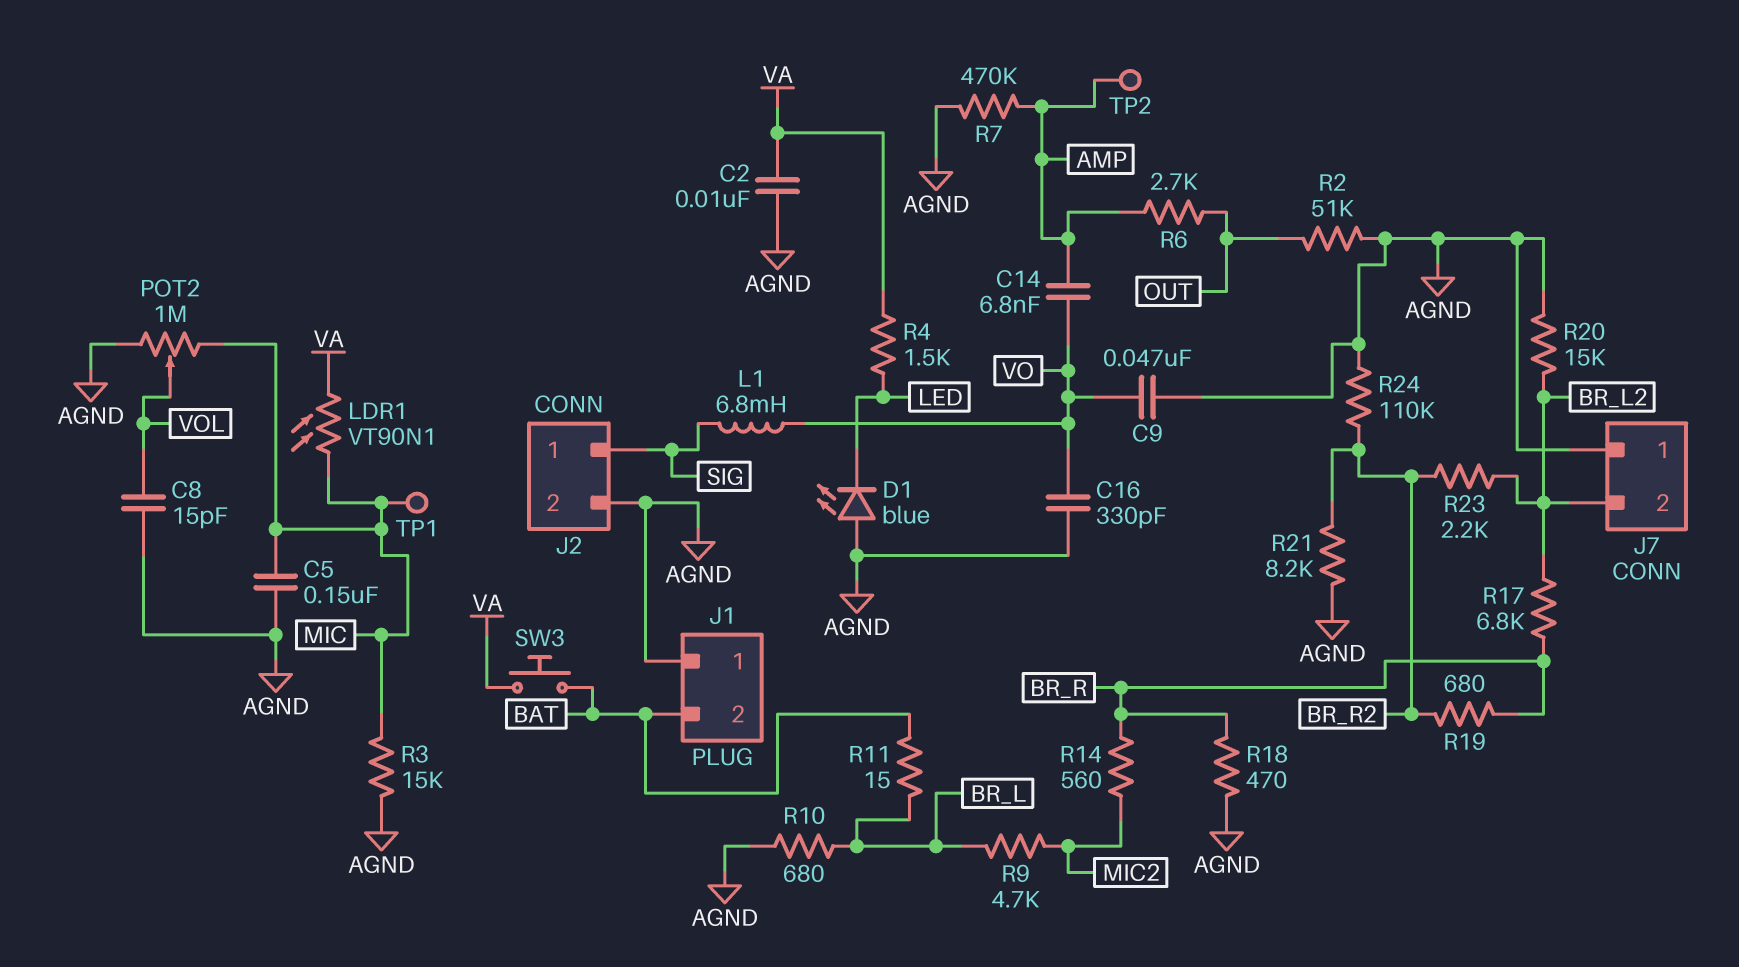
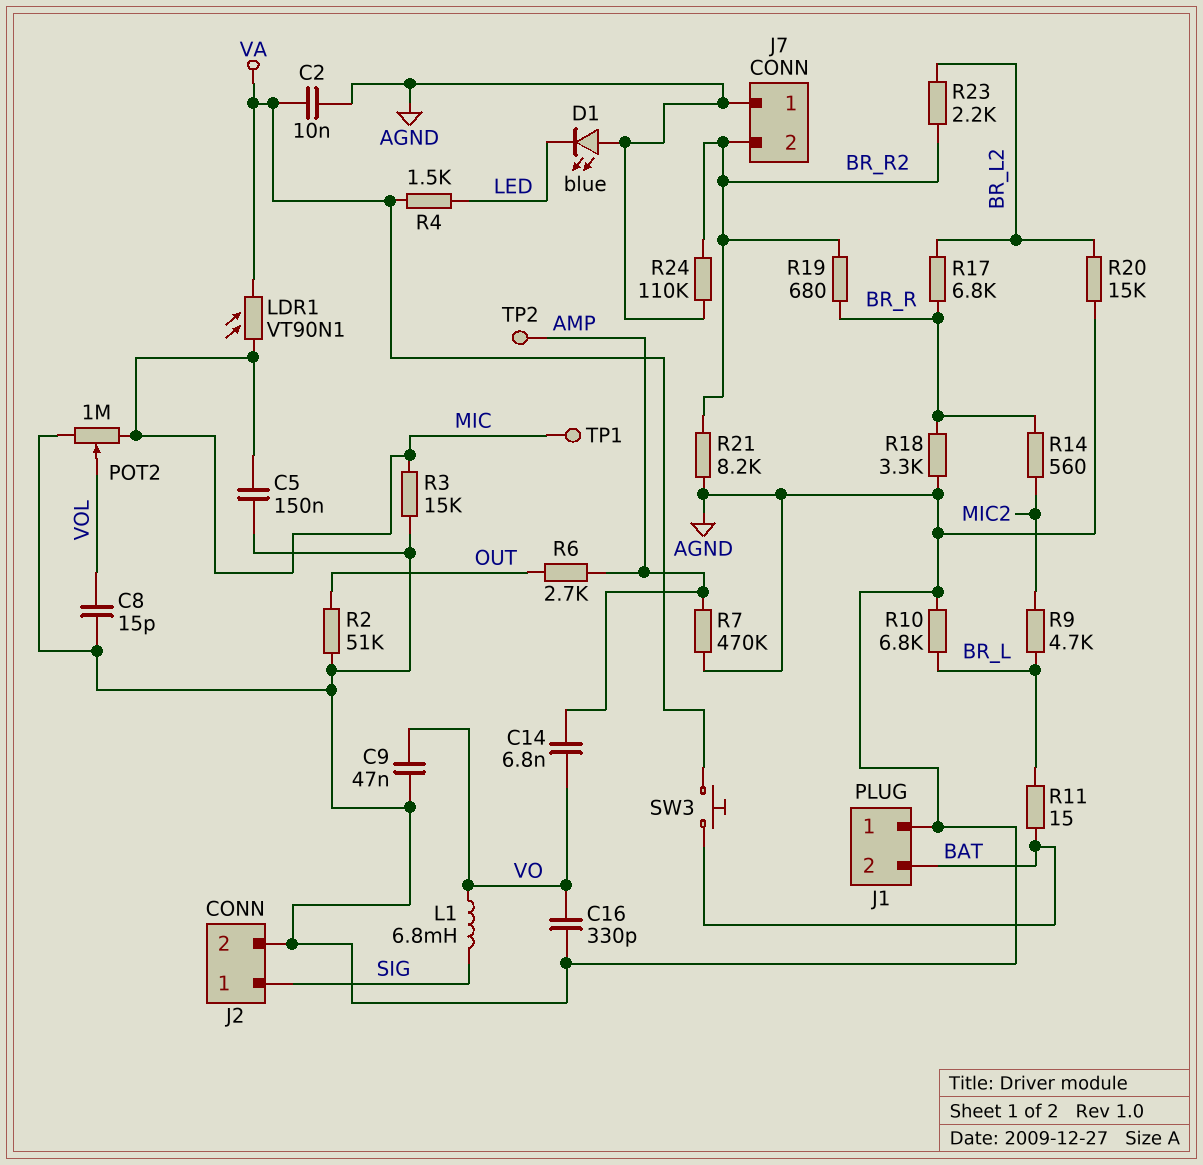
J7 pin 2: BR_L2 -> BR_R2
R10: 680 (AGND, BR_L) -> 6.8k (AGND, BR_L)
R18: 470 (AGND, BR_R) -> 3.3k (AGND, BR_R)

